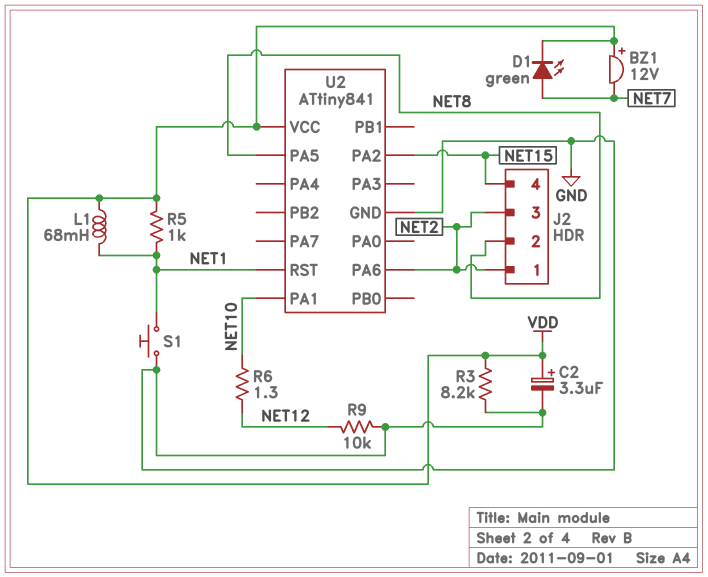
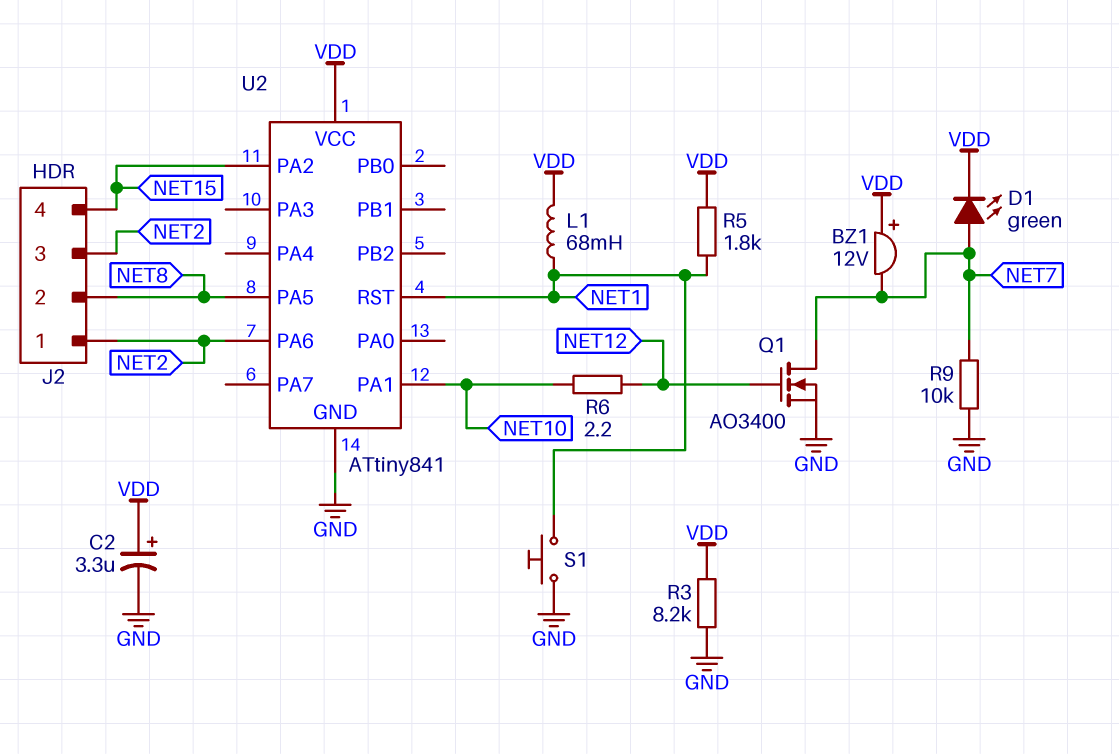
Q1: none -> NMOS AO3400 (G NET12, D NET7, S GND)
R5: 1k (NET1, VDD) -> 1.8k (NET1, VDD)
R6: 1.3 (NET10, NET12) -> 2.2 (NET10, NET12)
R9: 10k (GND, NET12) -> 10k (GND, NET7)

